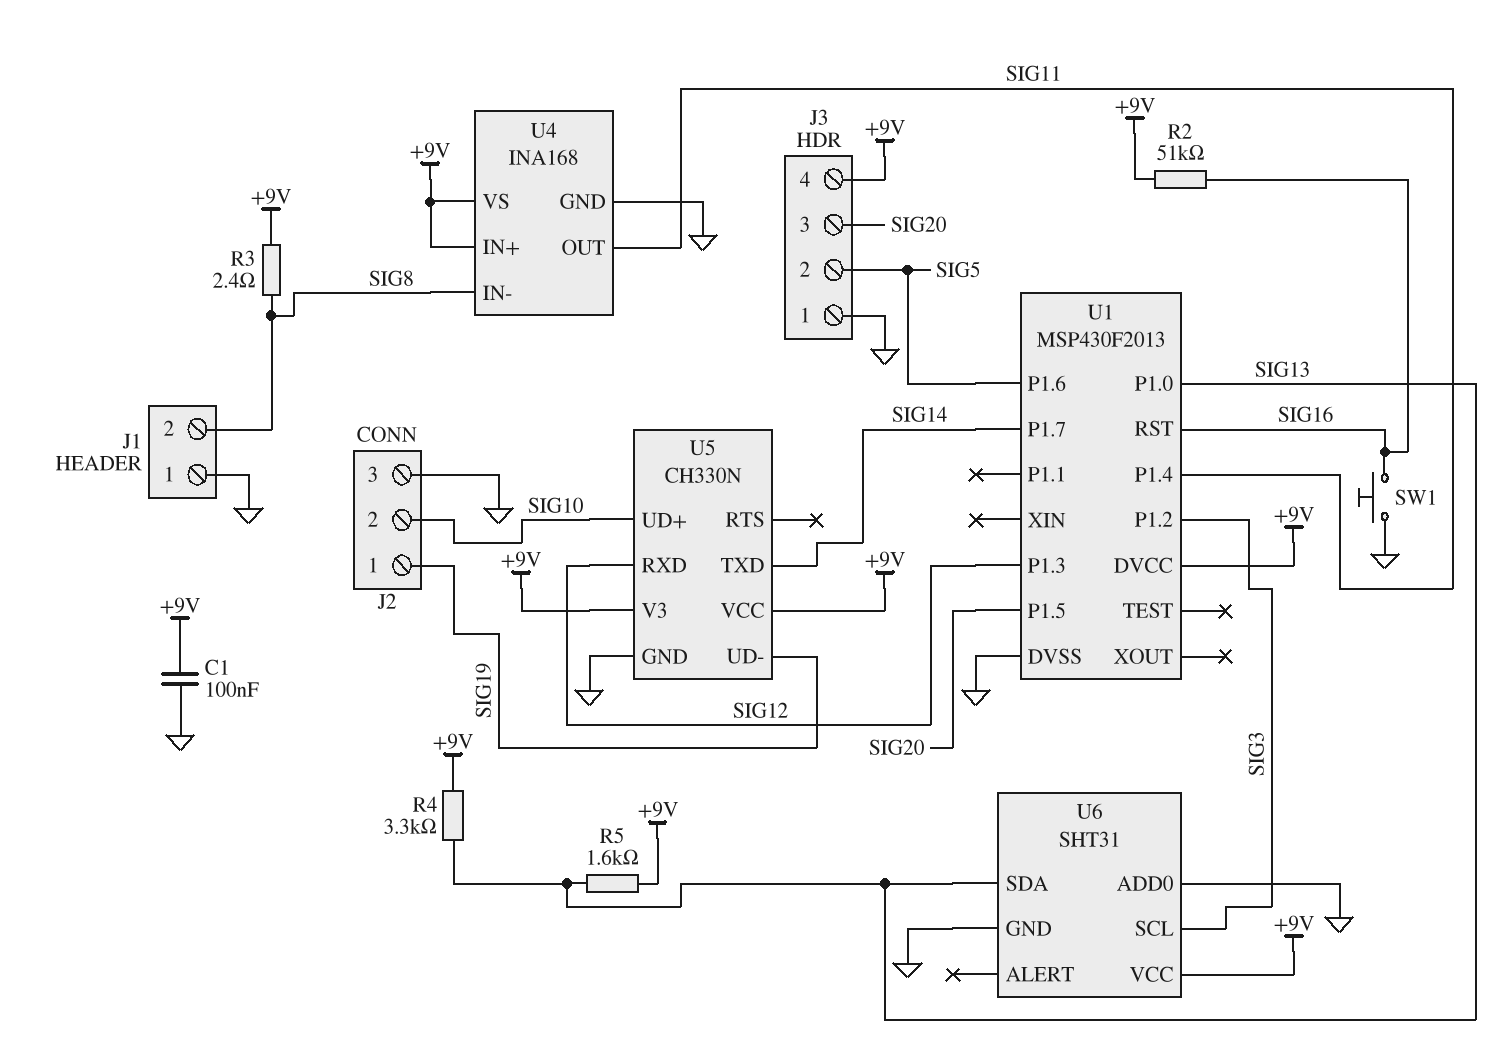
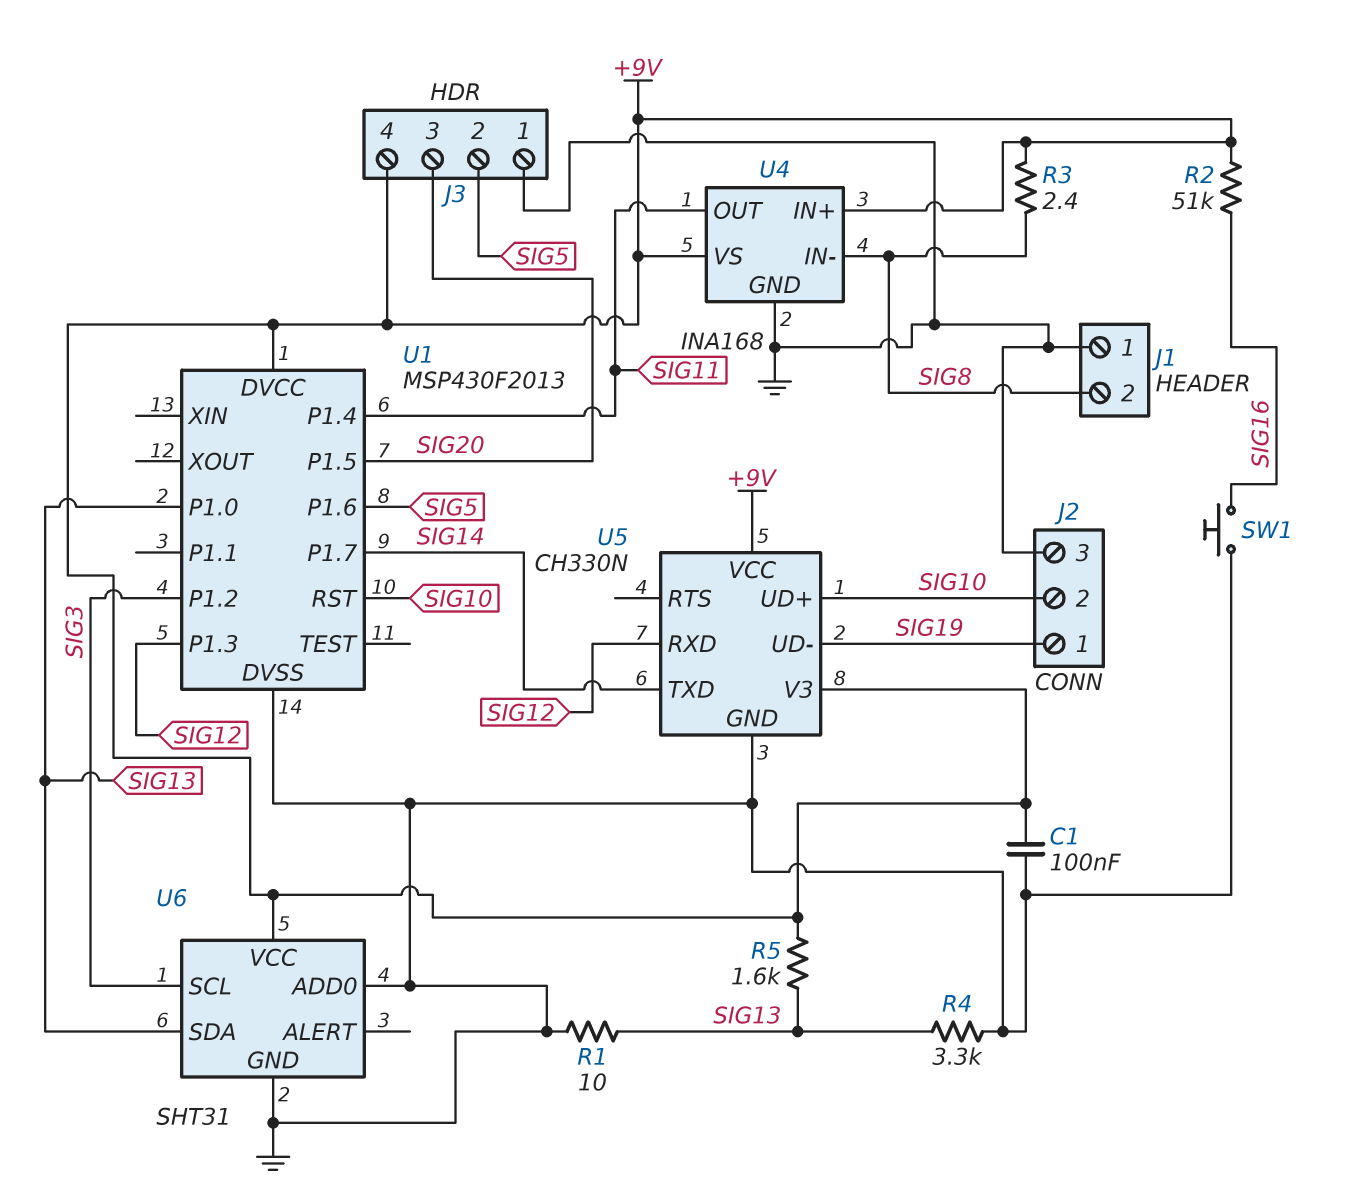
R1: none -> 10 (GND, SIG13)
R4: 3.3k (+9V, SIG13) -> 3.3k (GND, SIG13)
U1 pin RST: SIG16 -> SIG10

